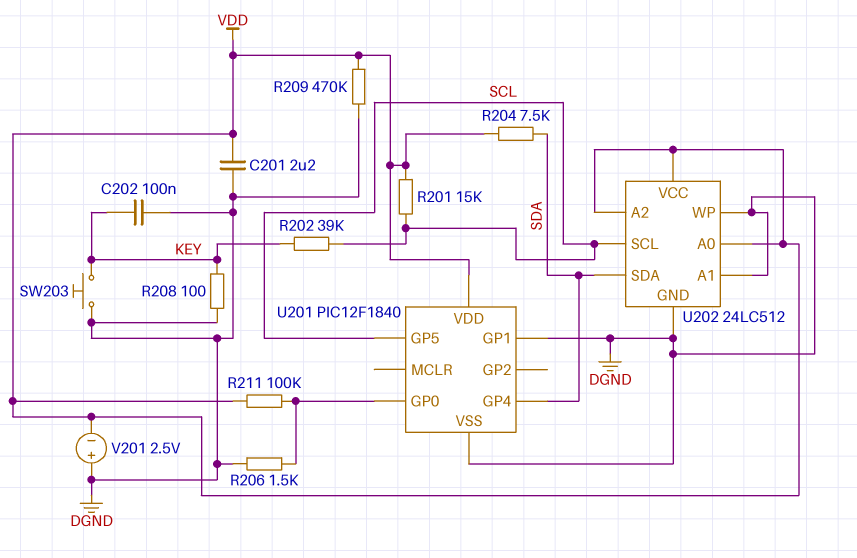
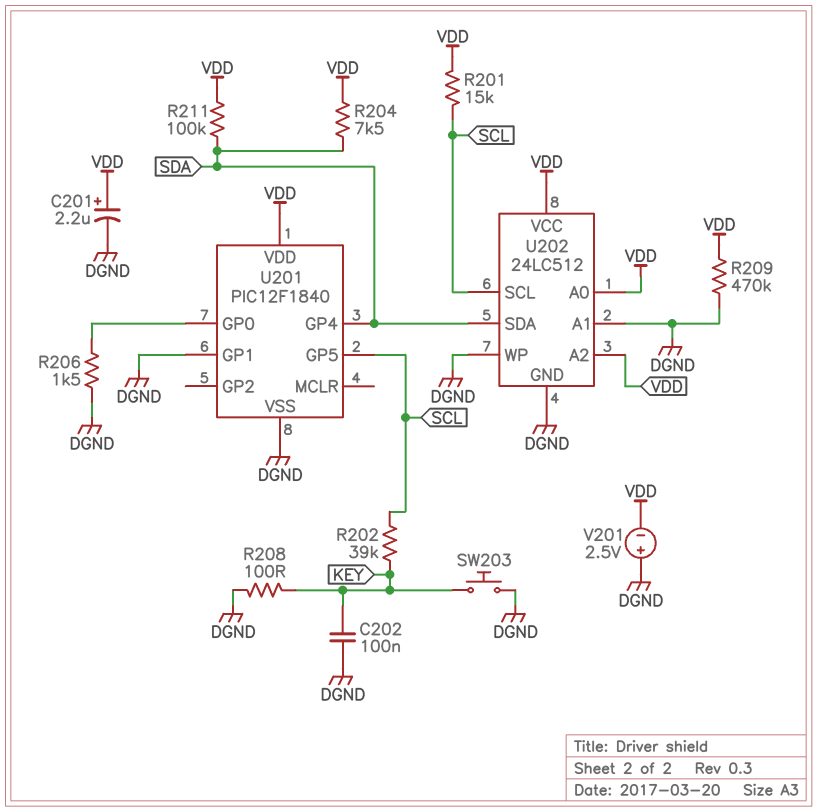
C201: 2.2uF (DGND, VDD) -> 2.2uF (plus VDD, minus DGND)
R211: 100k (U201/GP0, VDD) -> 100k (SDA, VDD)

